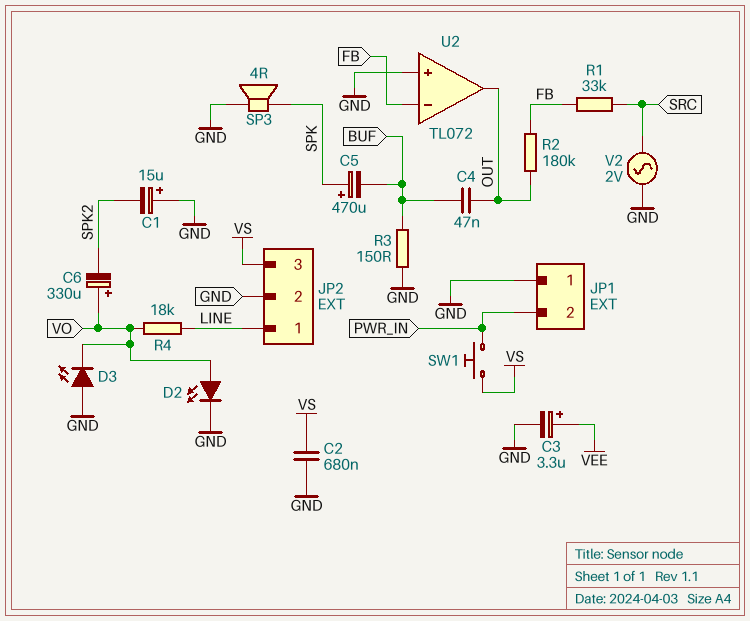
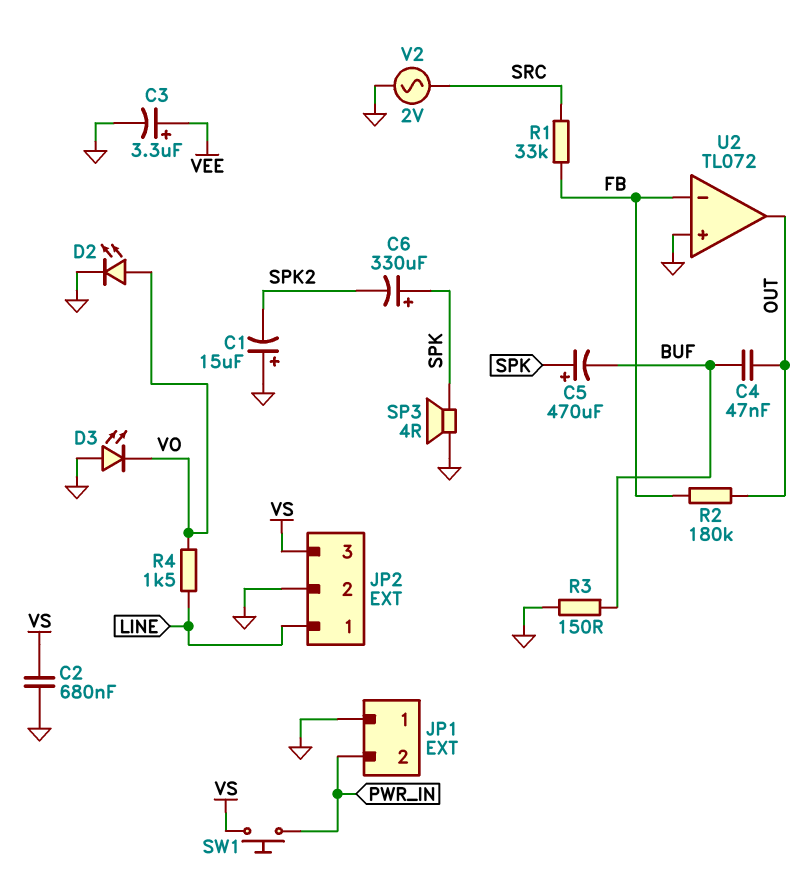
C6: 330uF (plus VO, minus SPK2) -> 330uF (plus SPK, minus SPK2)
R4: 18k (LINE, VO) -> 1.5k (LINE, VO)

